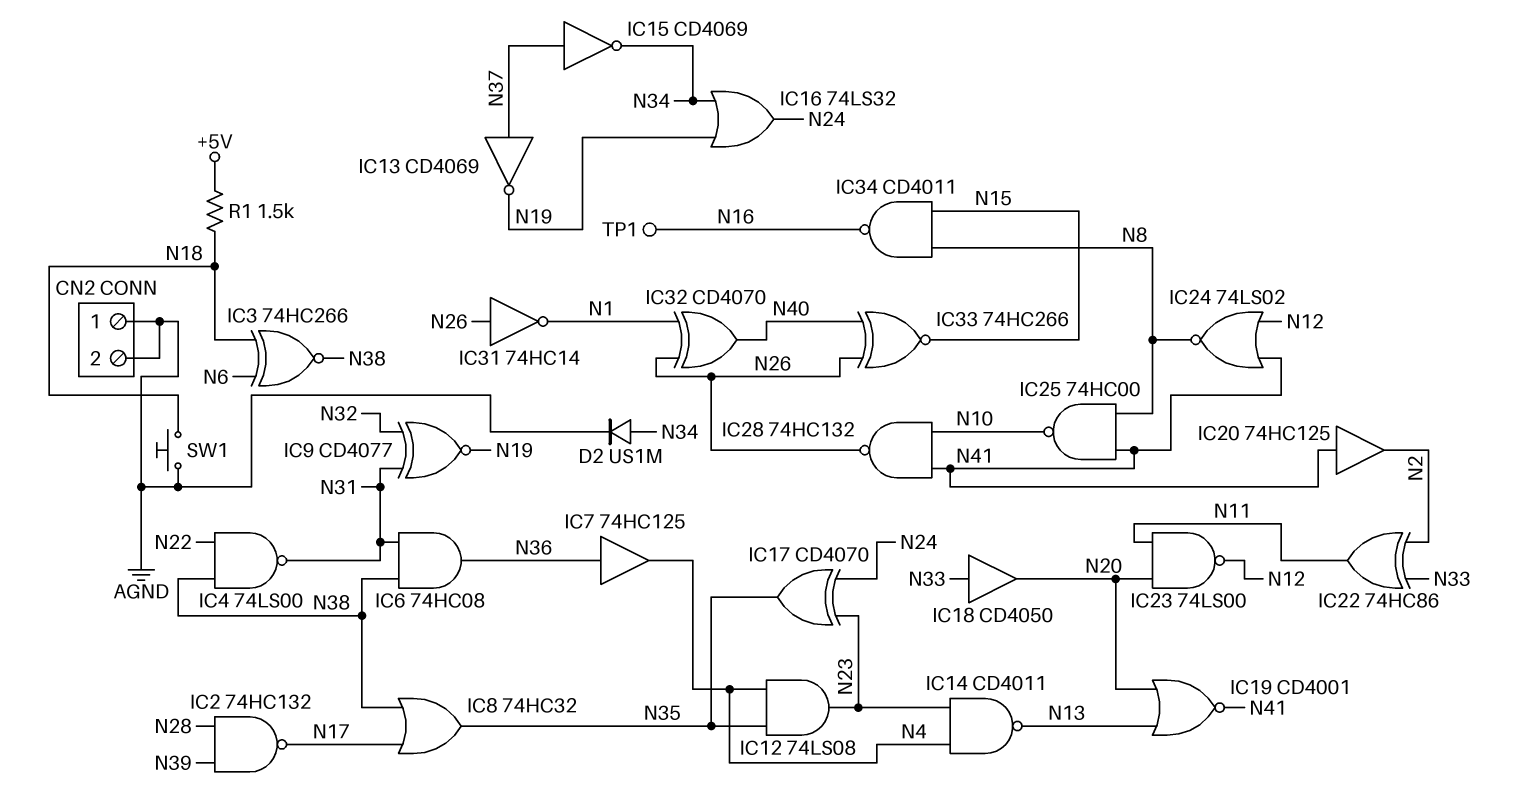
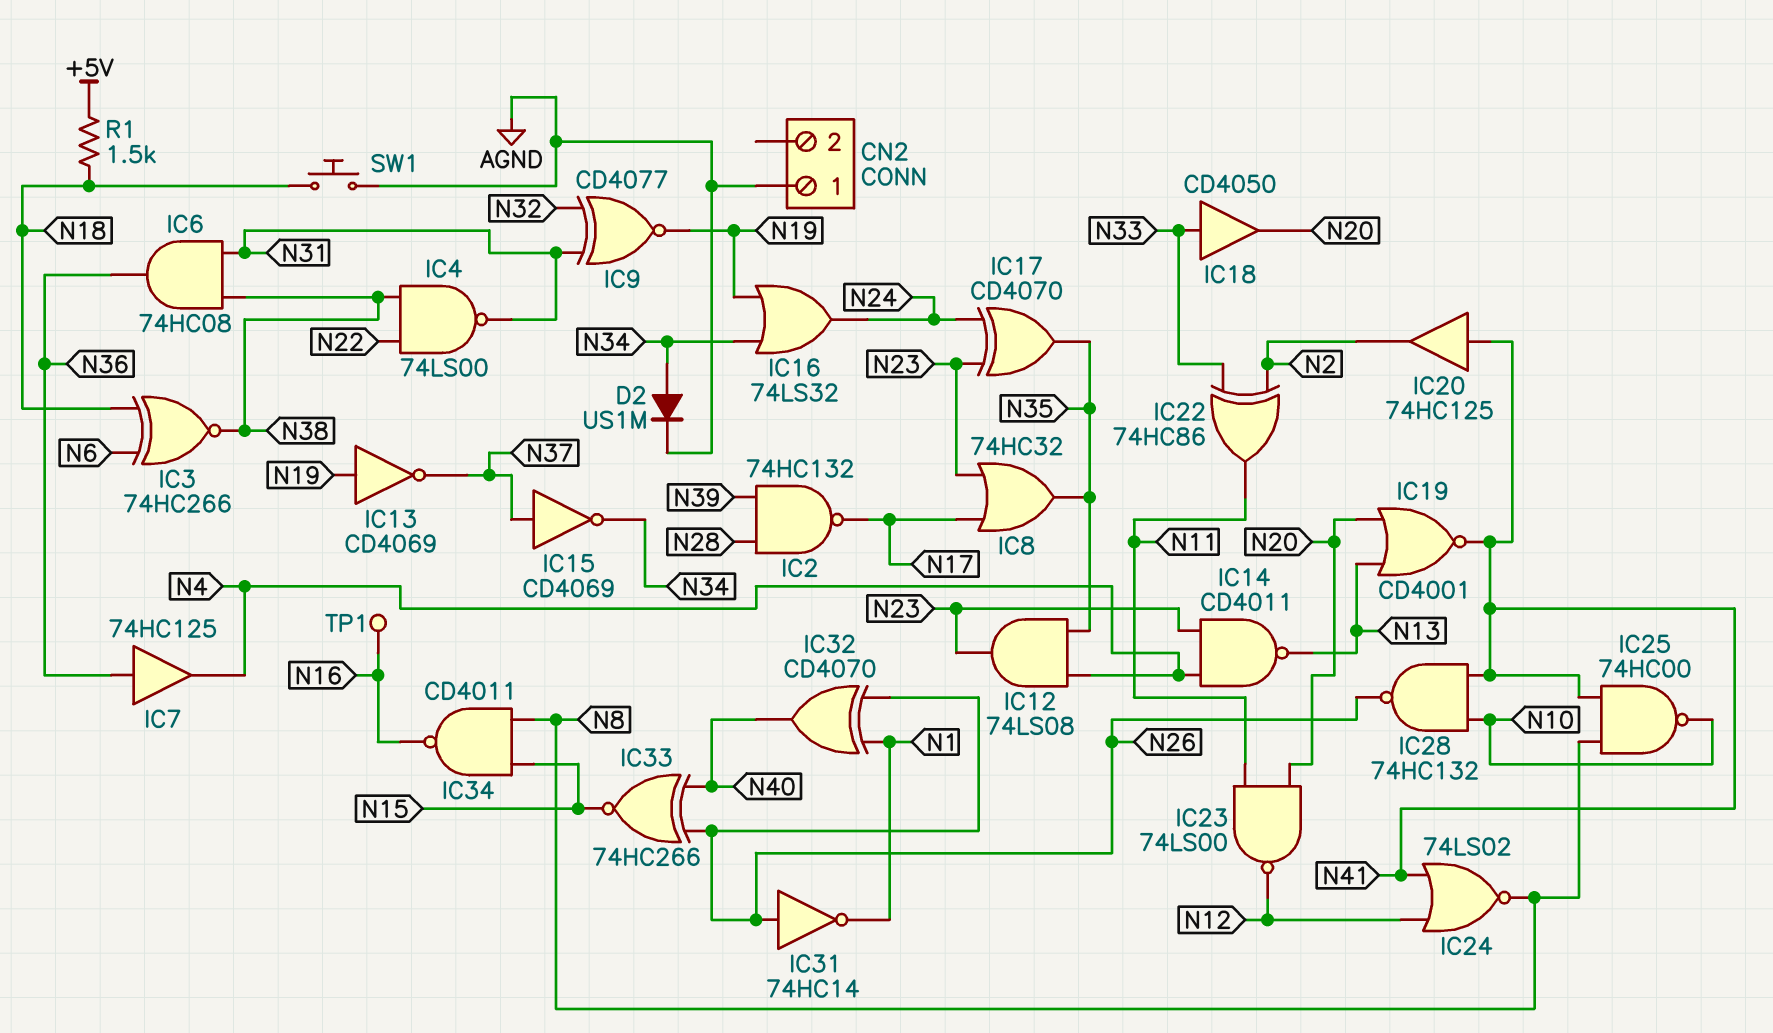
CN2 pin 2: AGND -> none
IC8: OR 74HC32 (in N17, in N38, out N35) -> OR 74HC32 (in N17, in N23, out N35)
IC13: NOT CD4069 (in N37, out N19) -> NOT CD4069 (in N19, out N37)

